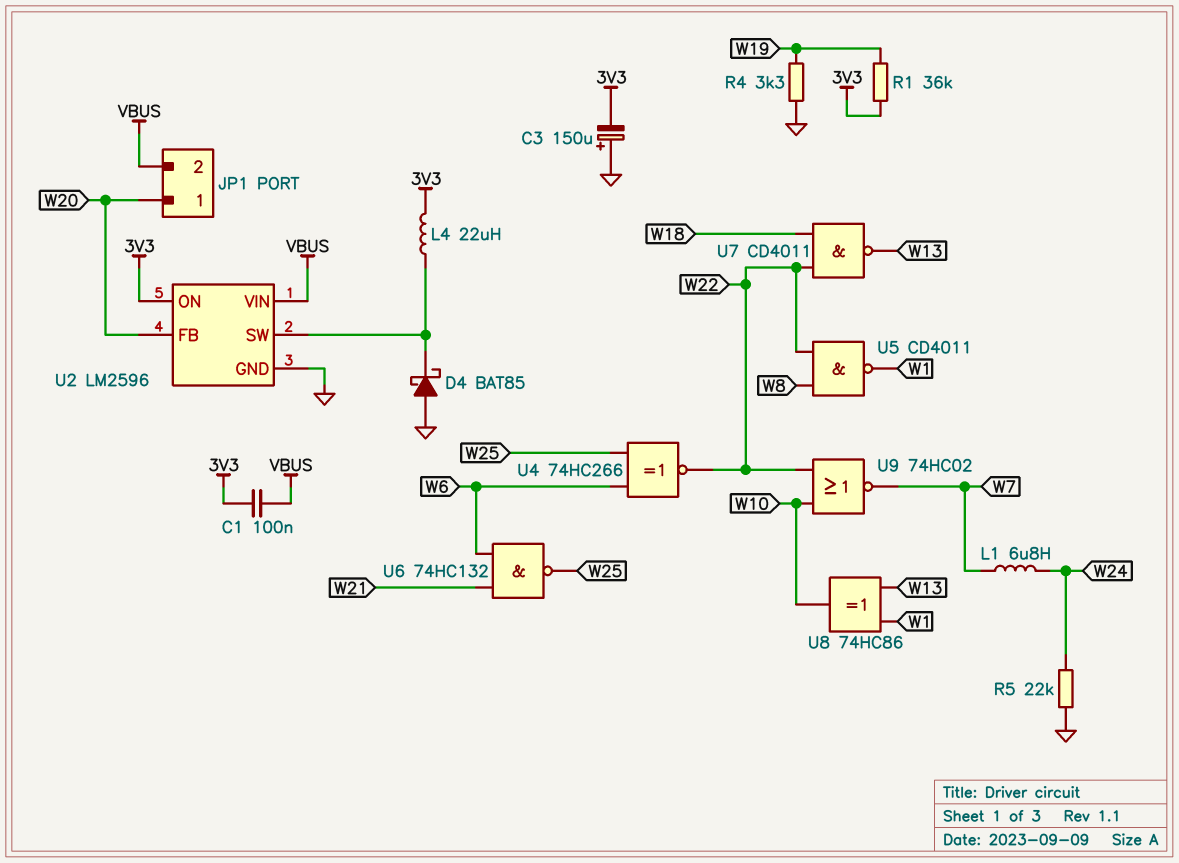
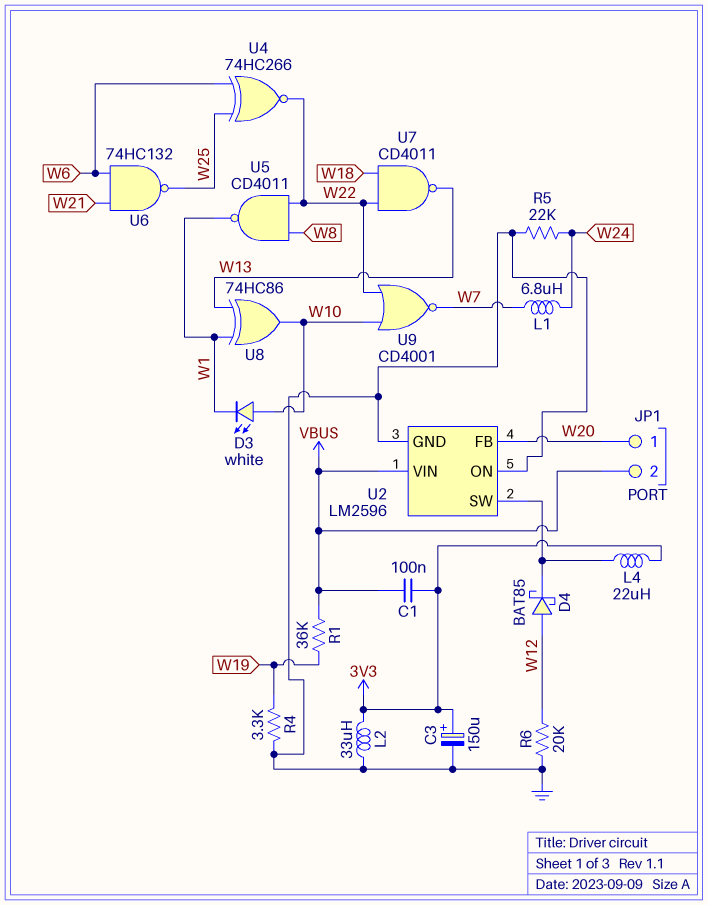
C3: 150uF (plus GND, minus 3V3) -> 150uF (plus 3V3, minus GND)
D3: none -> LED white (A W10, K W1)
D4: schottky BAT85 (A GND, K U2/SW) -> schottky BAT85 (A W12, K U2/SW)
L2: none -> 33uH (3V3, GND)
R1: 36k (3V3, W19) -> 36k (VBUS, W19)
R6: none -> 20k (GND, W12)
U2 pin ON: 3V3 -> GND
U9: NOR 74HC02 (in W10, in W22, out W7) -> NOR CD4001 (in W10, in W22, out W7)

